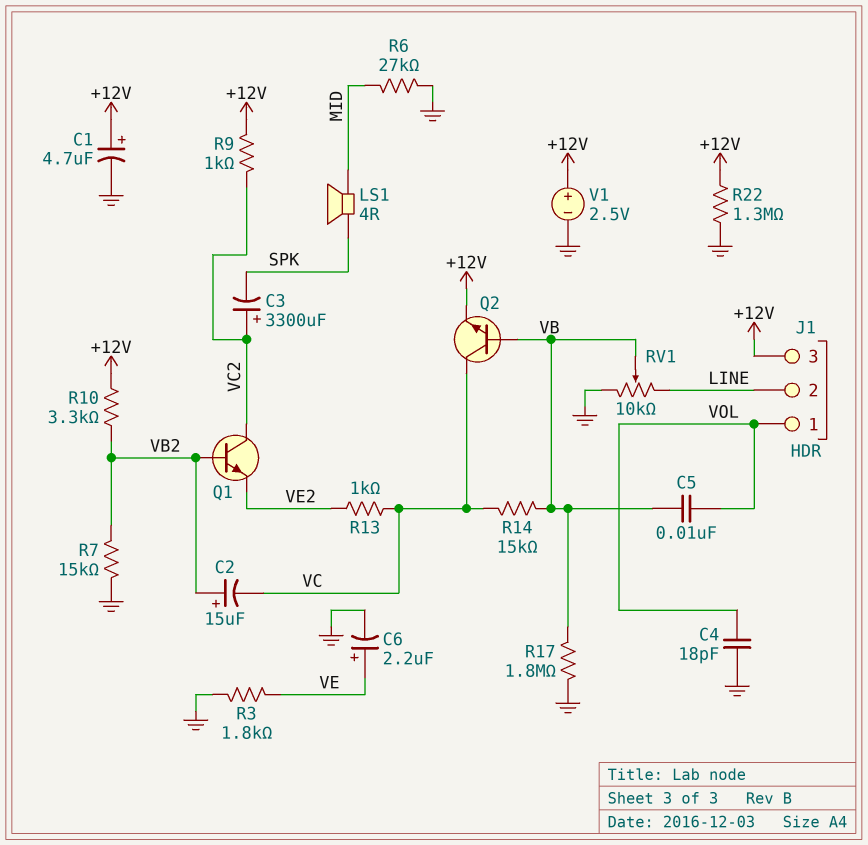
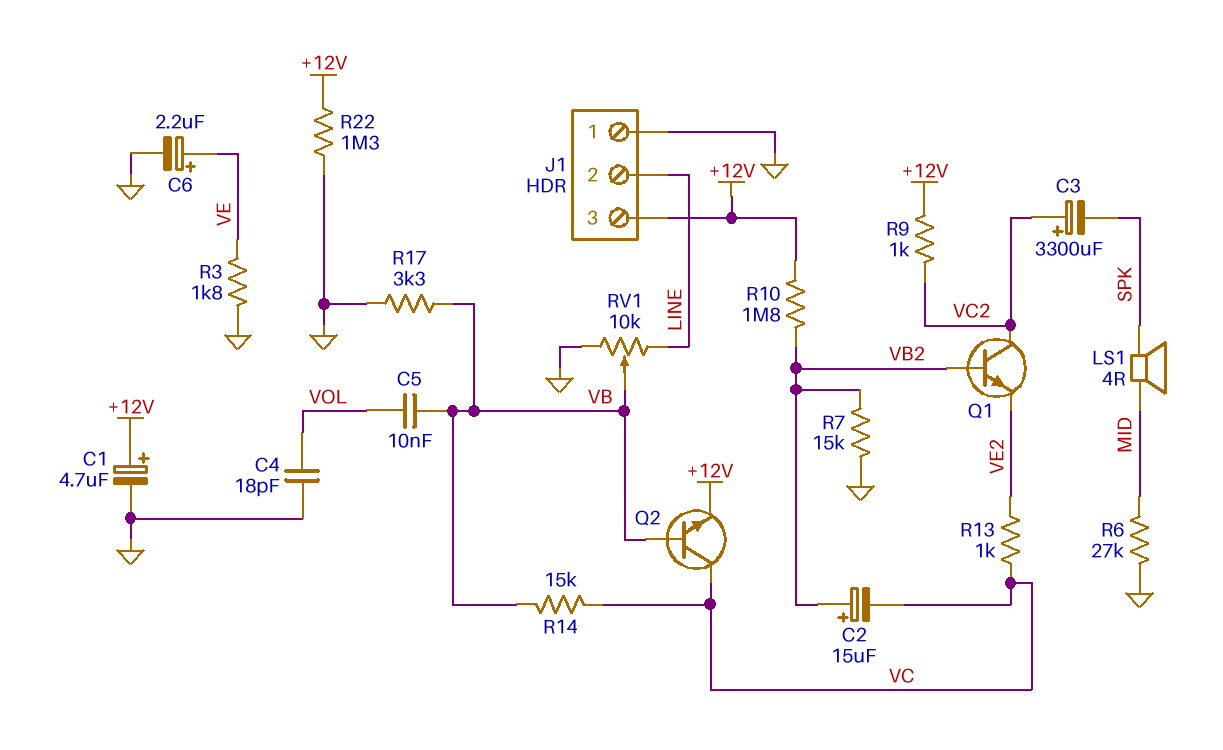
J1 pin 1: VOL -> GND
R10: 3.3k (+12V, VB2) -> 1.8M (+12V, VB2)
R17: 1.8M (GND, VB) -> 3.3k (GND, VB)
V1: 2.5V (plus +12V, minus GND) -> none

